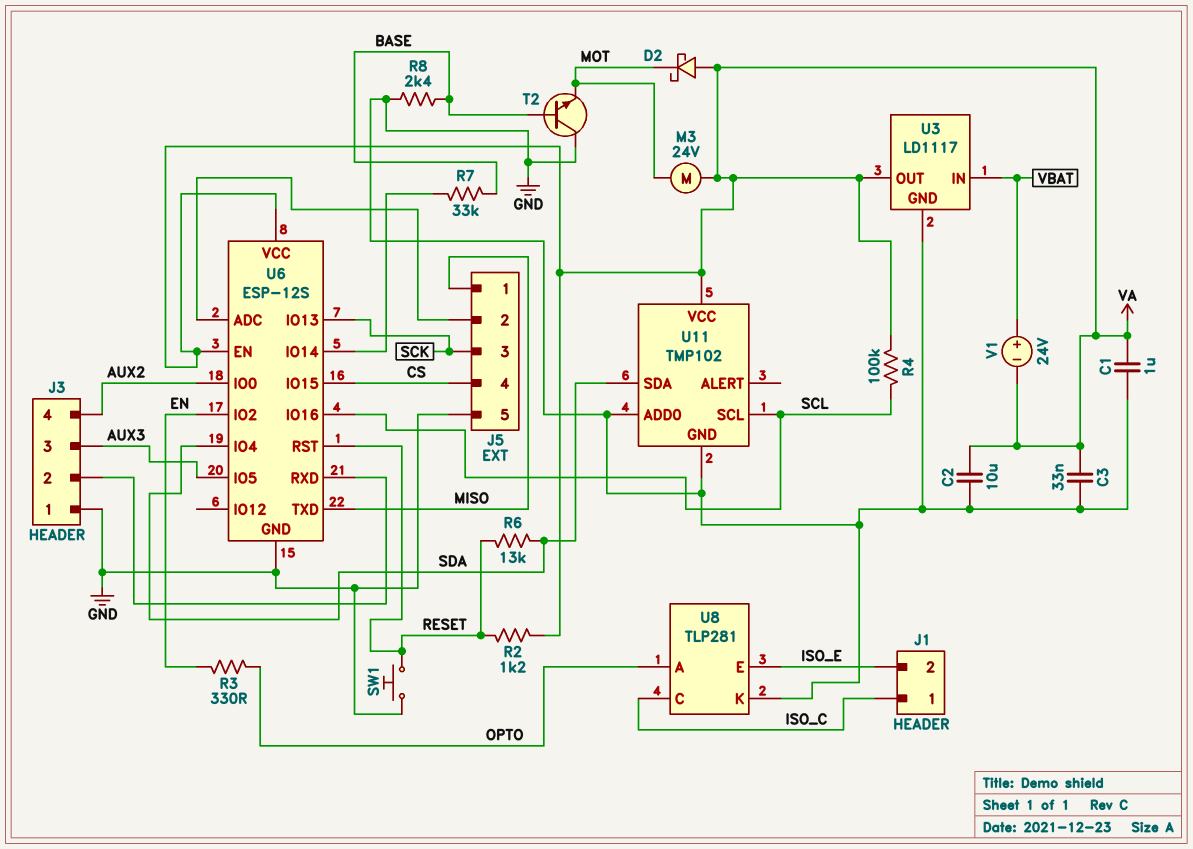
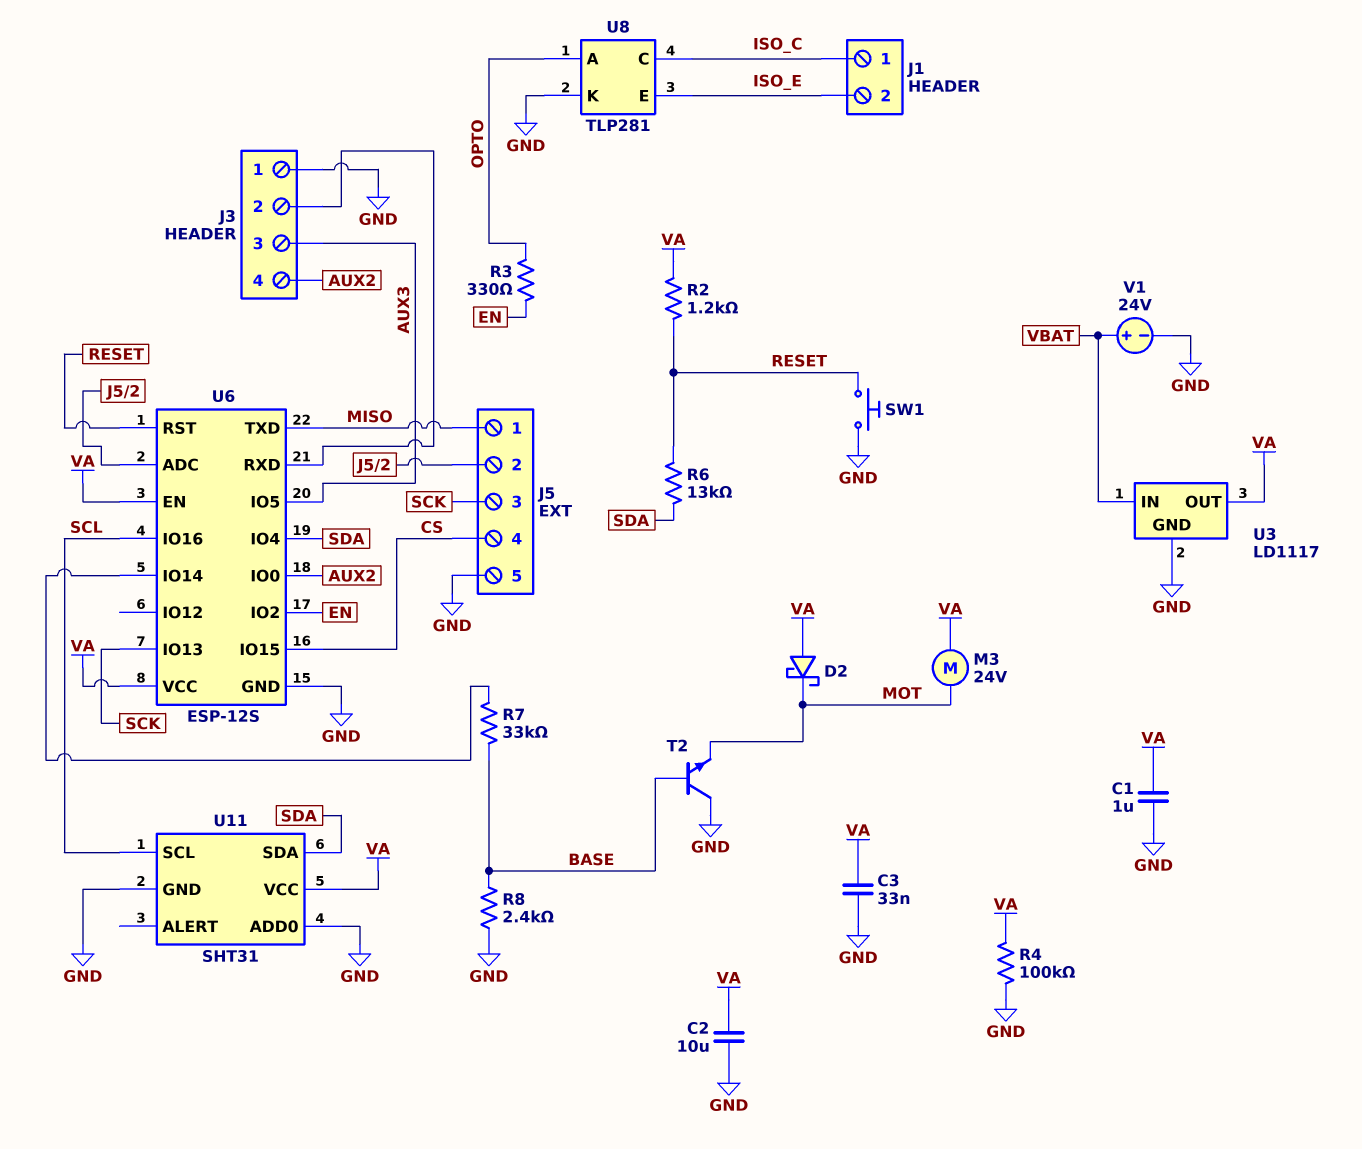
R4: 100k (SCL, VA) -> 100k (GND, VA)
U11: TMP102 -> SHT31
V1: 24V (plus VBAT, minus VA) -> 24V (plus VBAT, minus GND)

